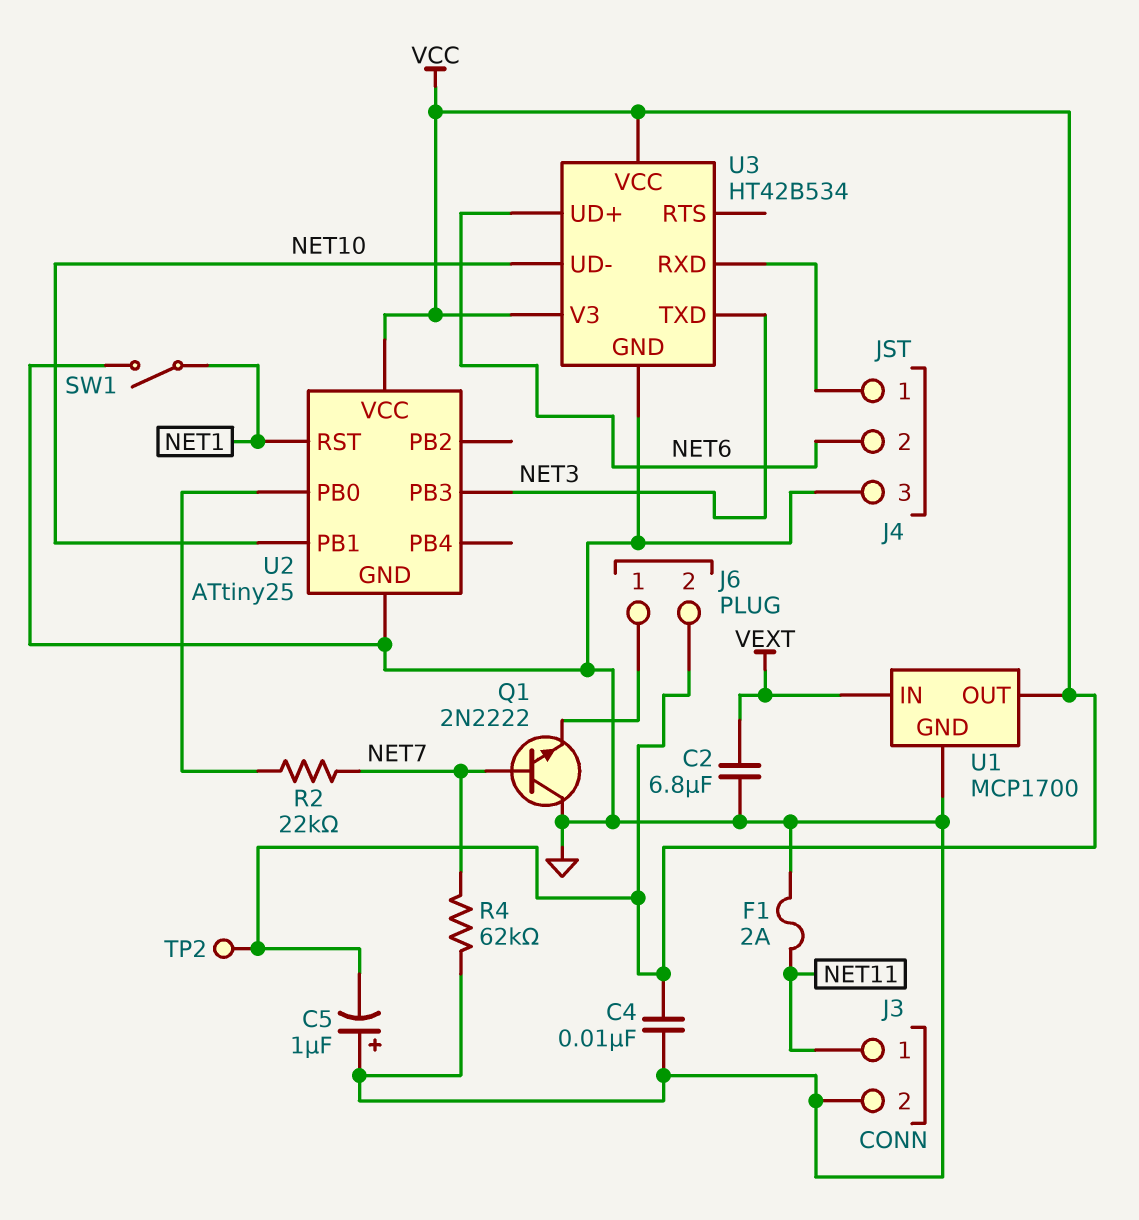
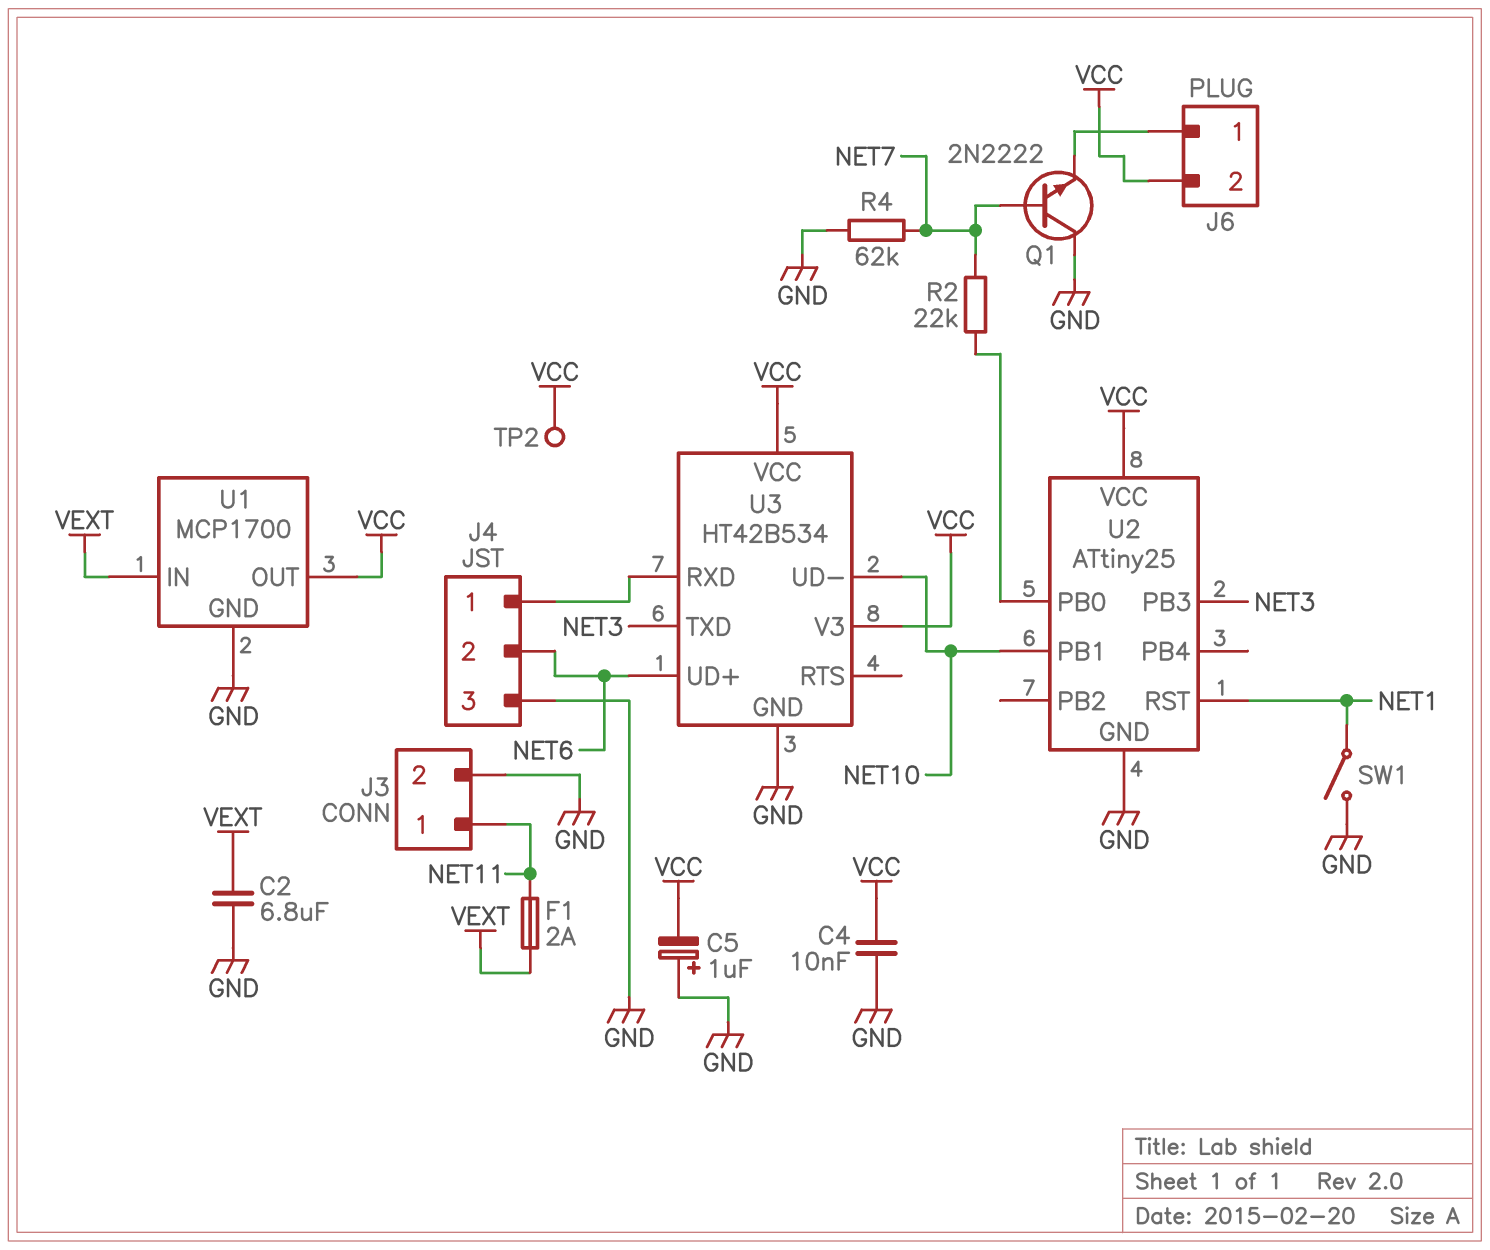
F1: 2A (GND, NET11) -> 2A (NET11, VEXT)

